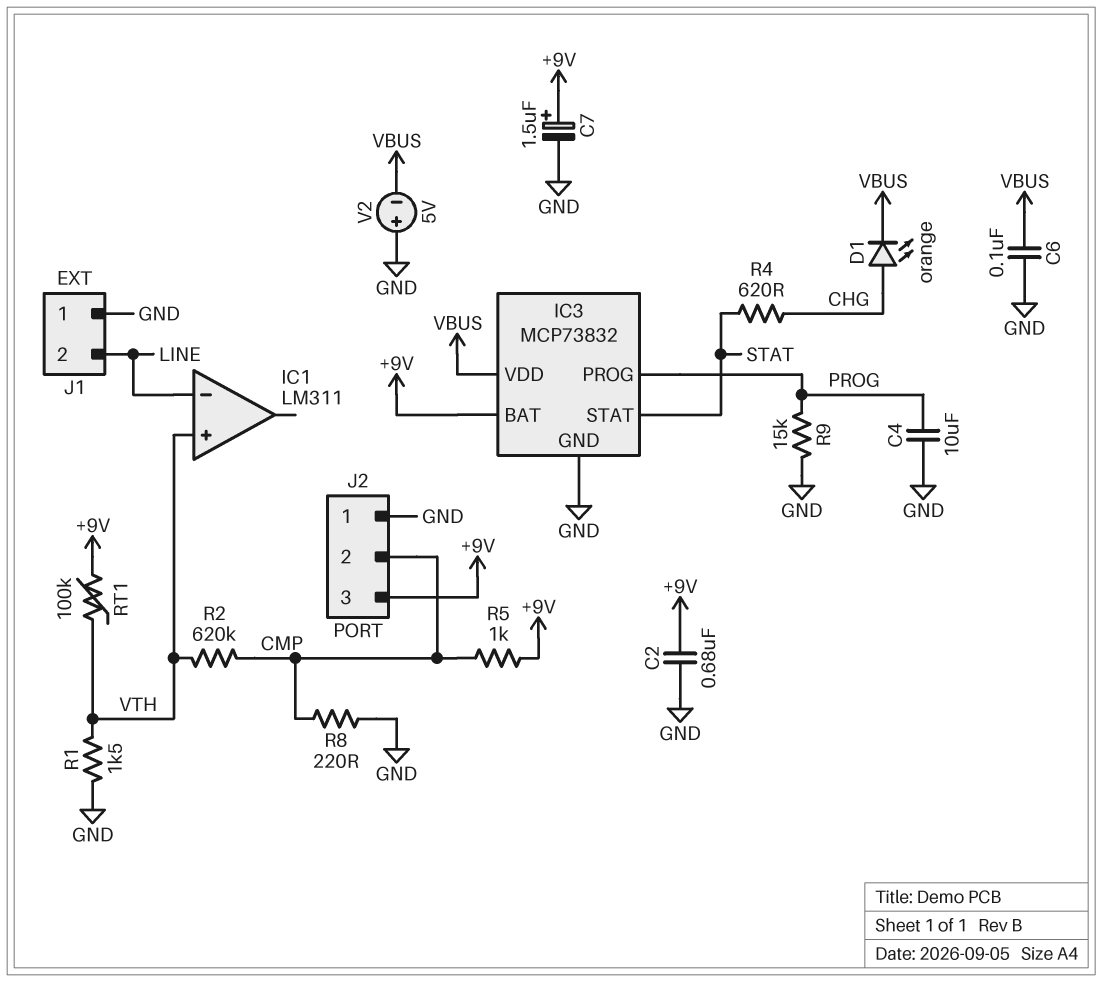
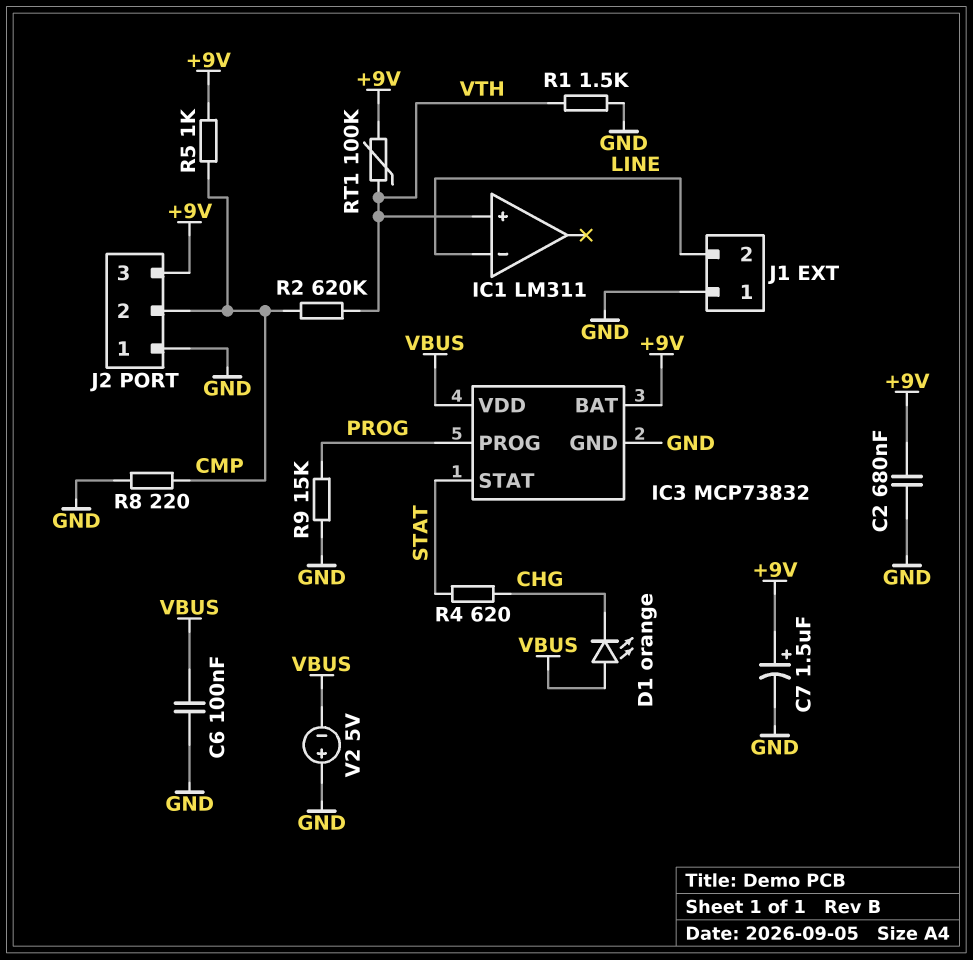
C4: 10uF (GND, PROG) -> none
D1: LED orange (A CHG, K VBUS) -> LED orange (A VBUS, K CHG)

